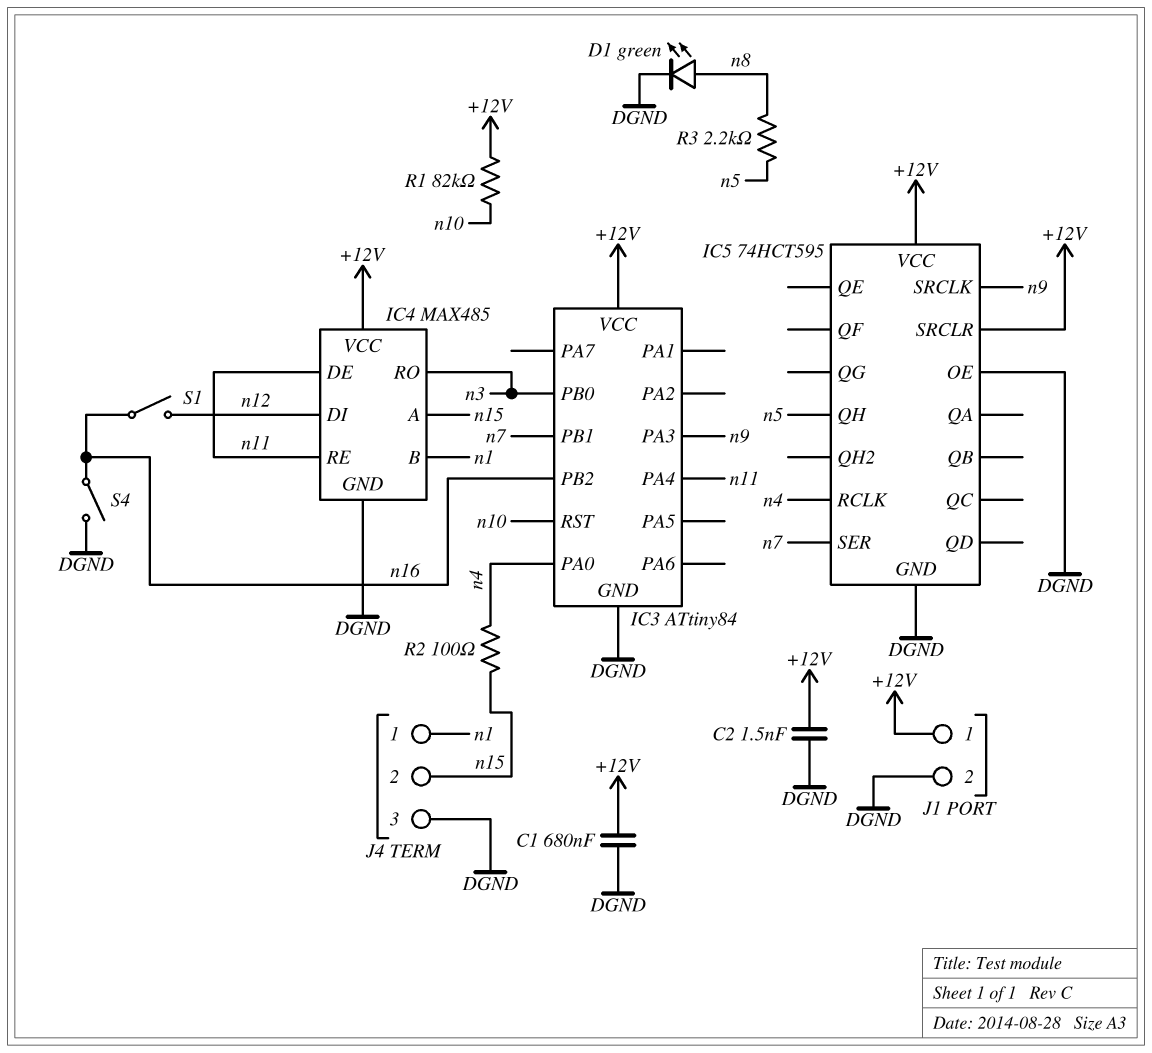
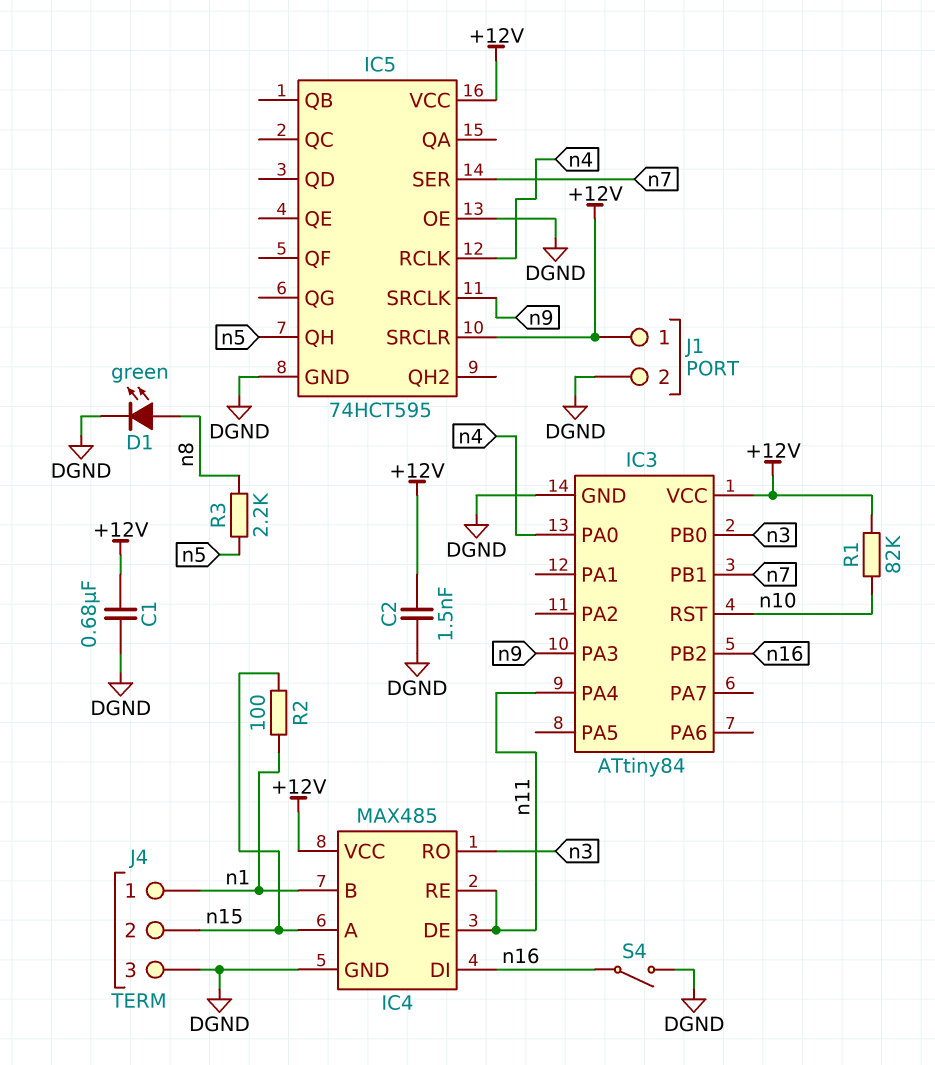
IC4 pin DI: n12 -> n16
R2: 100 (n4, n15) -> 100 (n1, n15)
S1: switch (n12, n16) -> none

